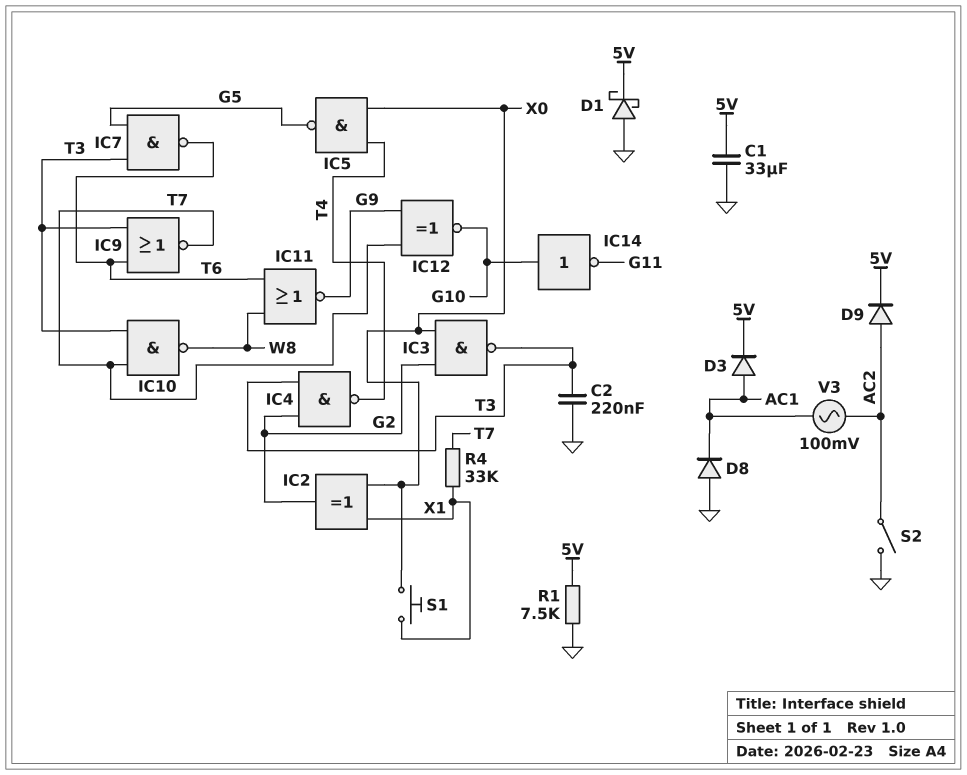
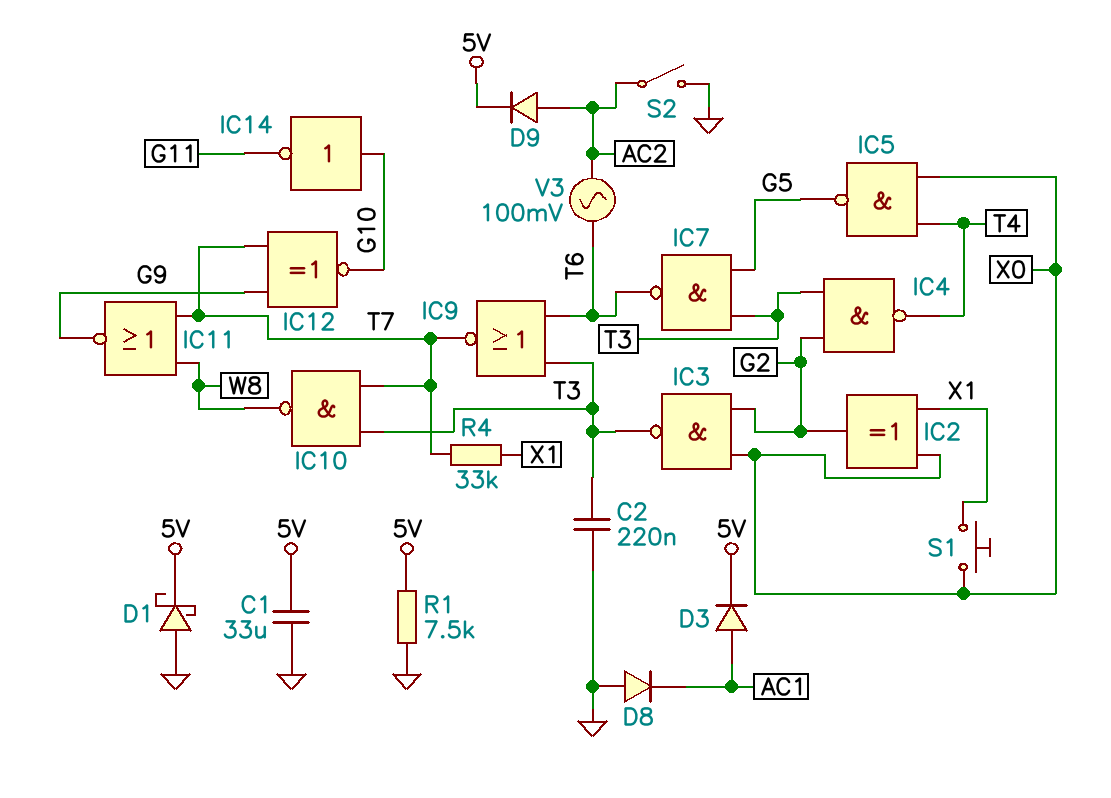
IC11: NOR (in T6, in W8, out G9) -> NOR (in T7, in W8, out G9)
V3: AC 100mV (AC1, AC2) -> AC 100mV (AC2, T6)

